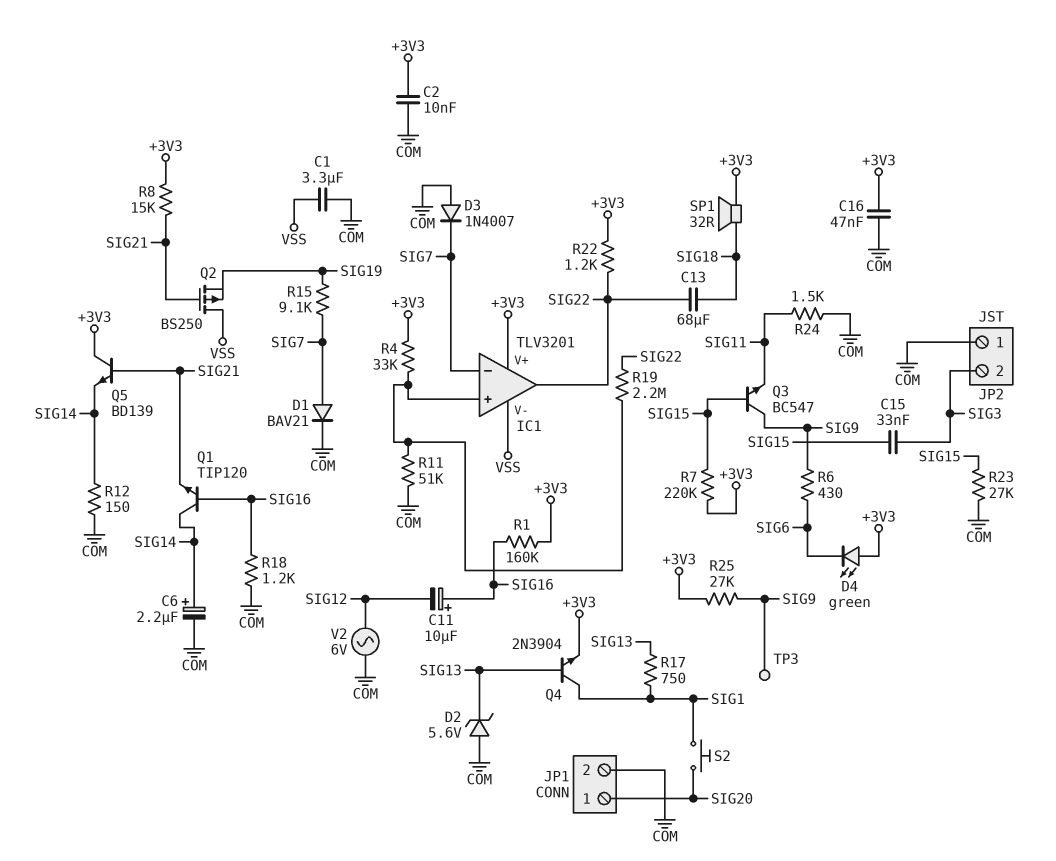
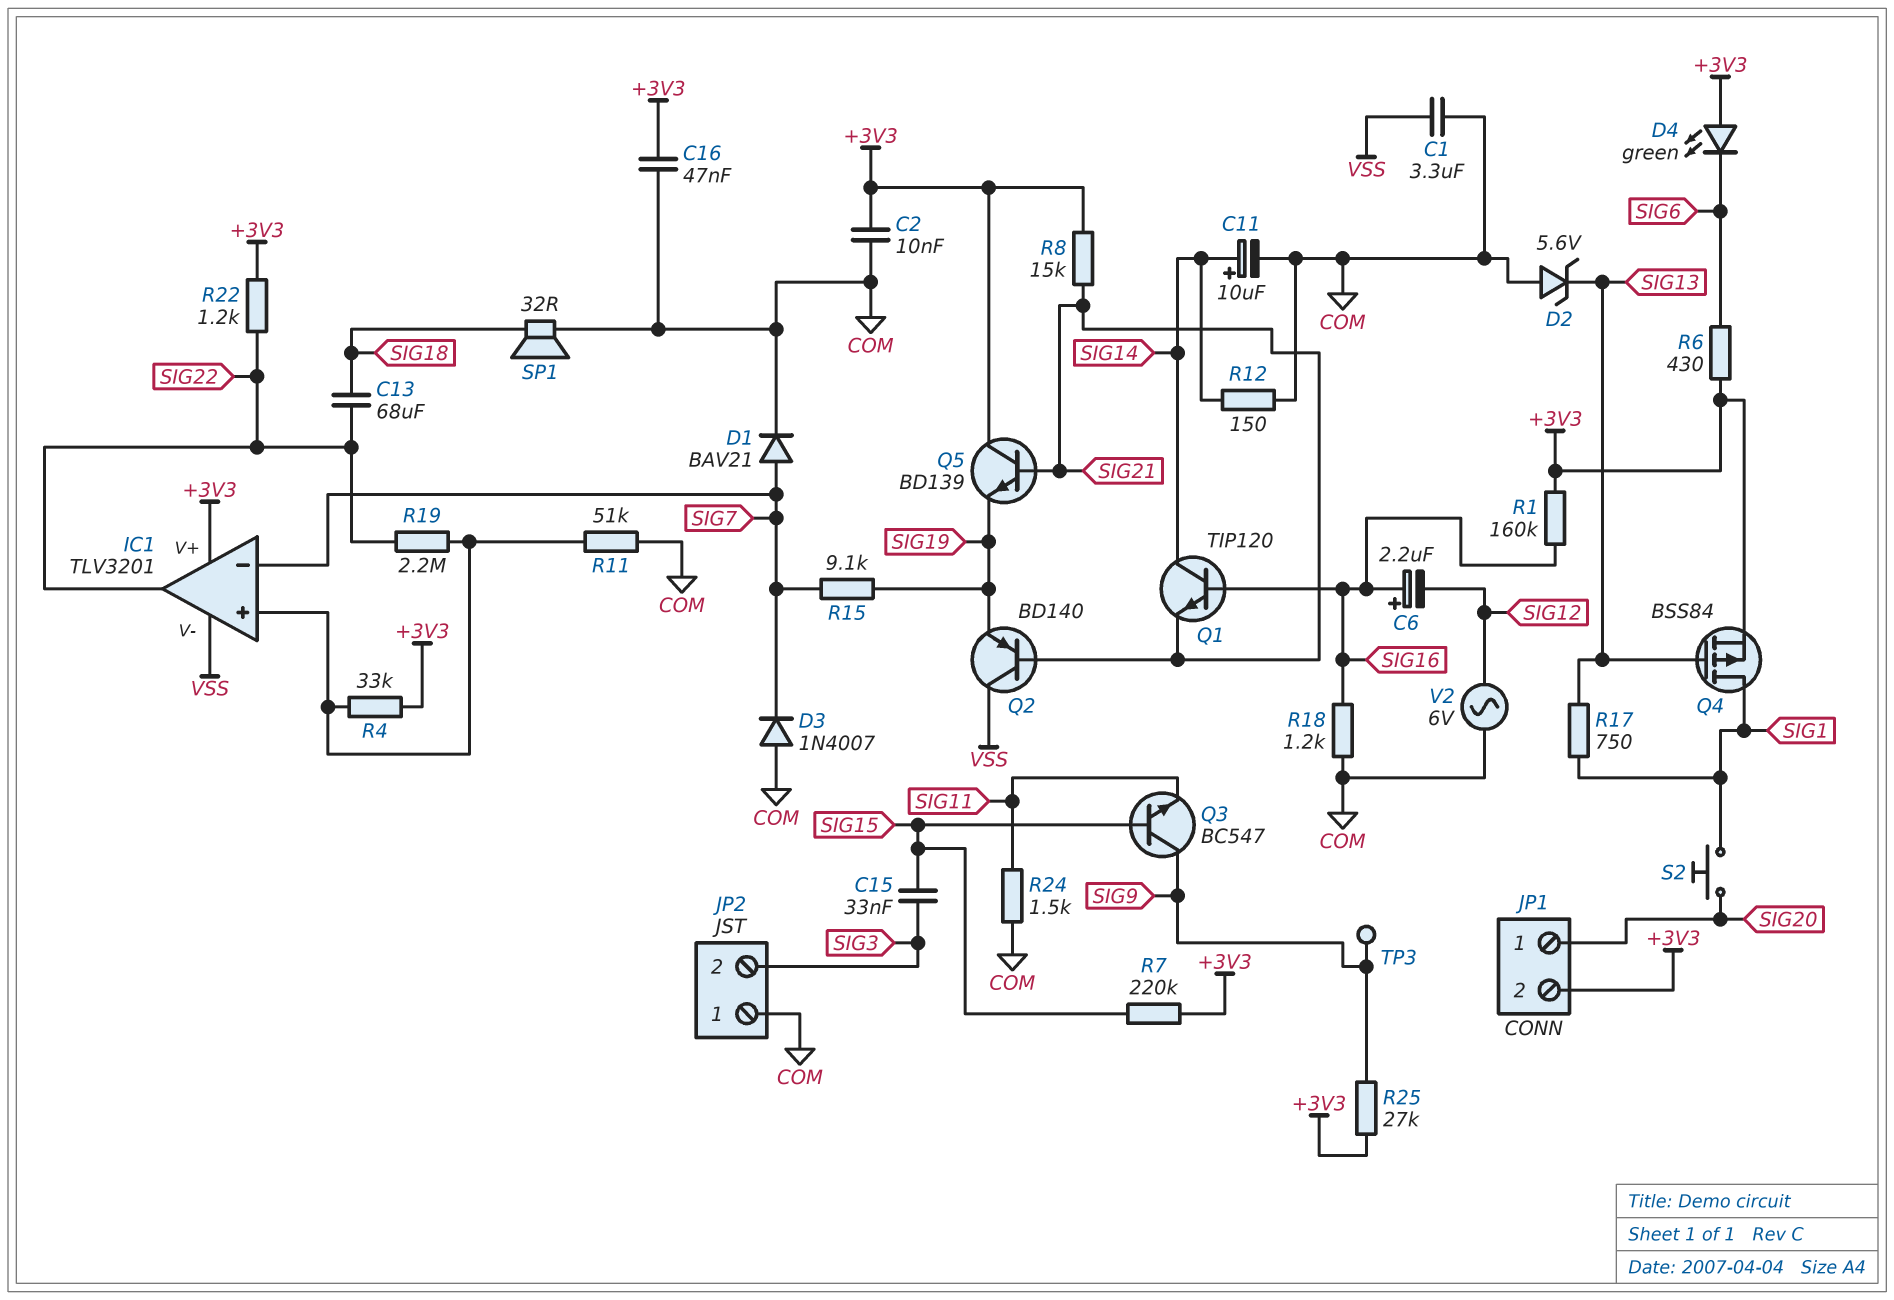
C6: 2.2uF (plus SIG14, minus COM) -> 2.2uF (plus SIG16, minus SIG12)
C11: 10uF (plus SIG16, minus SIG12) -> 10uF (plus SIG14, minus COM)
JP1 pin 2: COM -> +3V3
Q2: PMOS BS250 (G SIG21, D VSS, S SIG19) -> PNP BD140 (B SIG21, C VSS, E SIG19)
Q4: NPN 2N3904 (B SIG13, C SIG1, E +3V3) -> PMOS BSS84 (G SIG13, D SIG1, S +3V3)
Q5: NPN BD139 (B SIG21, C +3V3, E SIG14) -> NPN BD139 (B SIG21, C +3V3, E SIG19)
R6: 430 (SIG6, SIG9) -> 430 (+3V3, SIG6)
R23: 27k (COM, SIG15) -> none
SP1: speaker 32R (+3V3, SIG18) -> speaker 32R (COM, SIG18)

